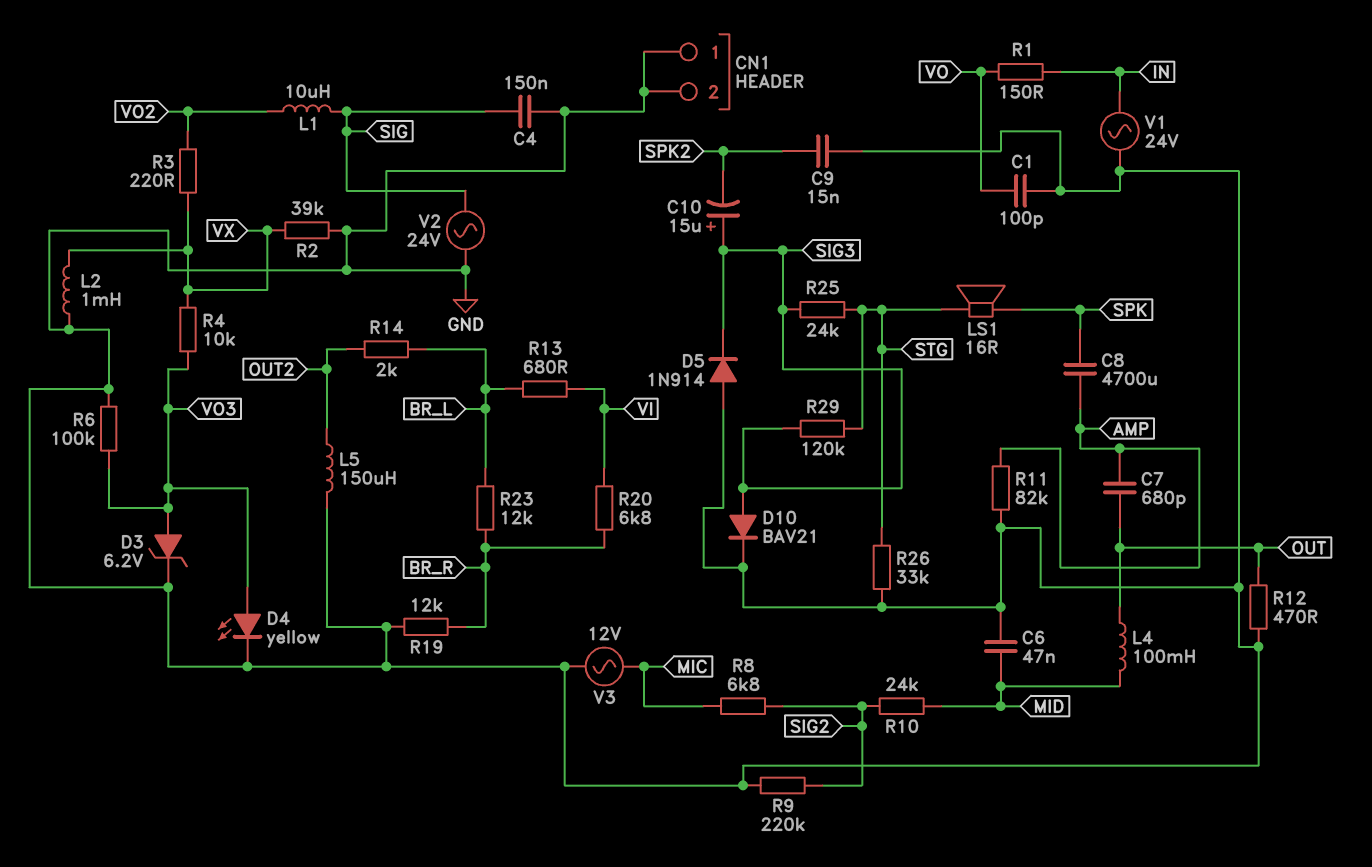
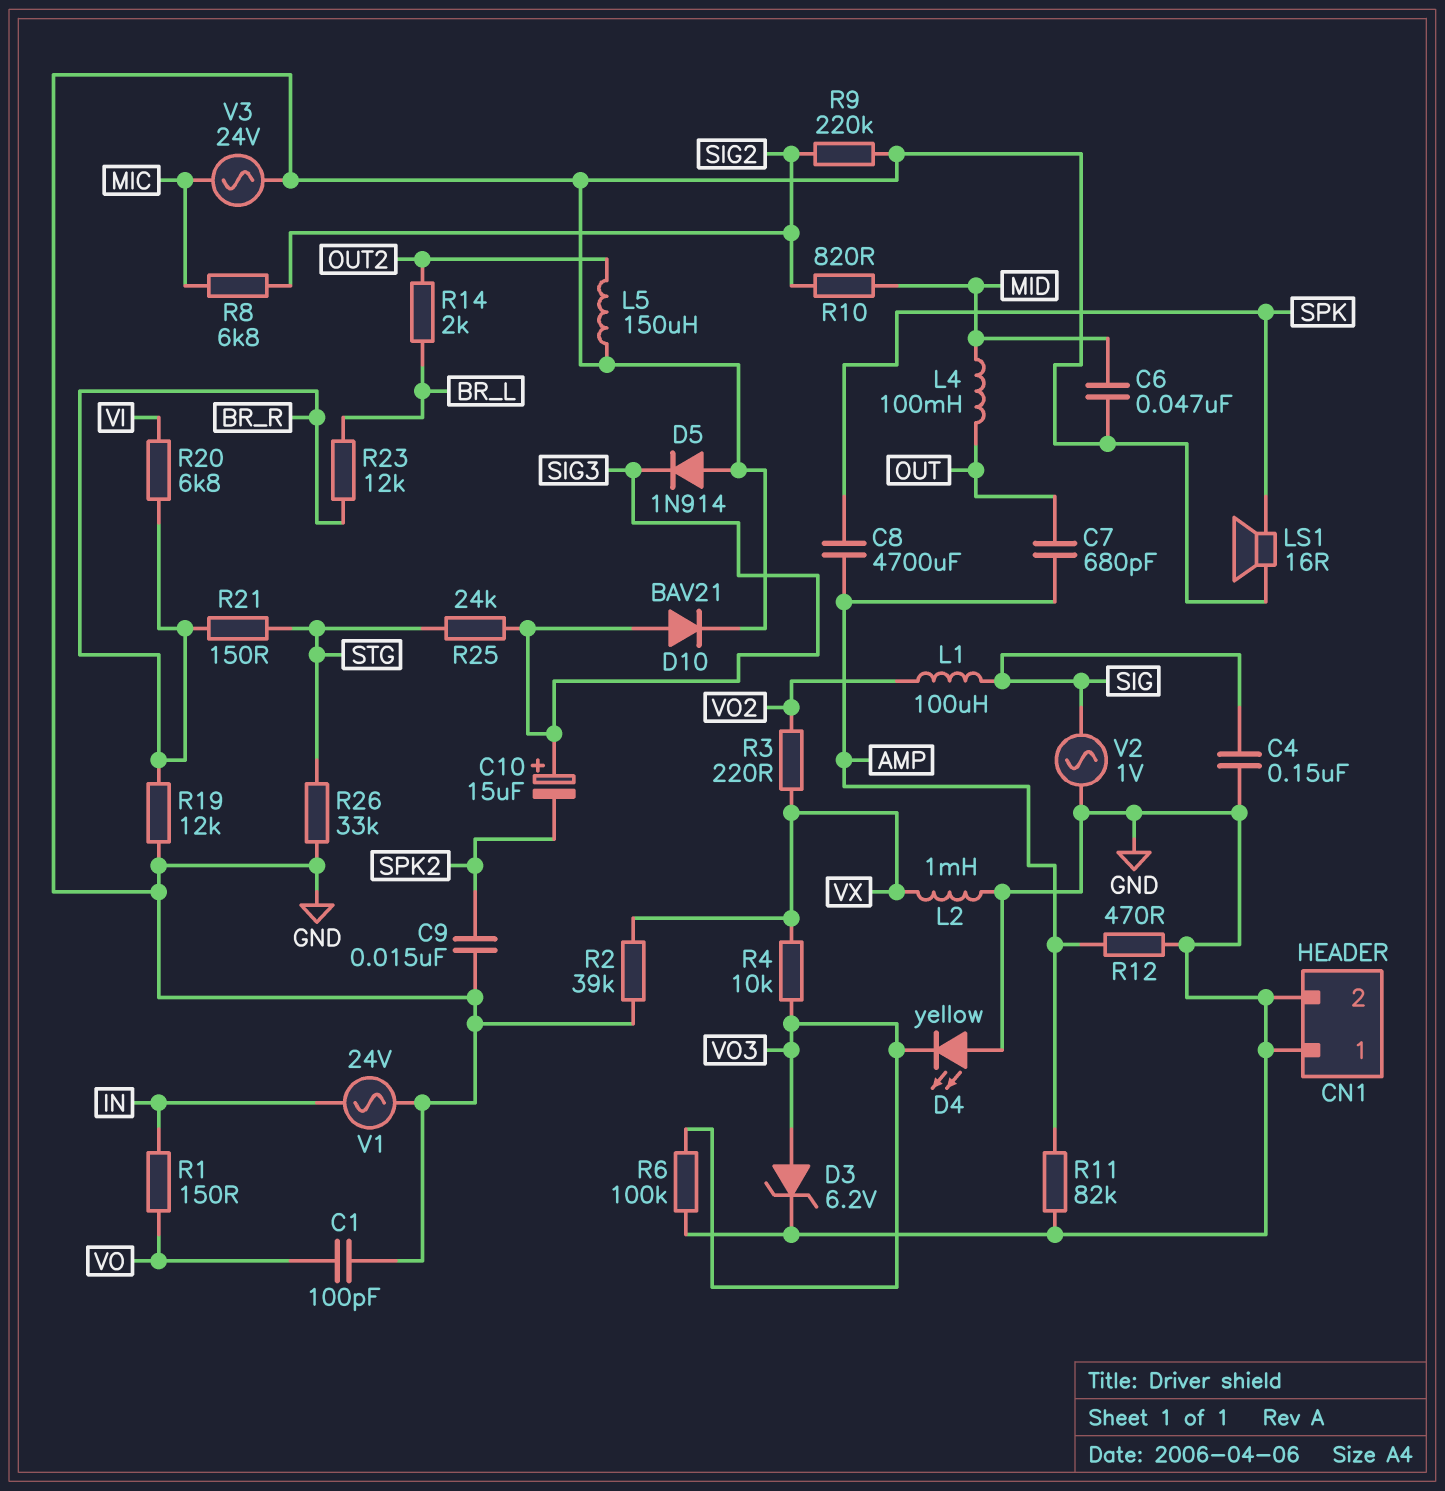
D4: LED yellow (A VO3, K GND) -> LED yellow (A GND, K VO3)
L1: 10uH (SIG, VO2) -> 100uH (SIG, VO2)
LS1: speaker 16R (SPK, STG) -> speaker 16R (GND, SPK)
R10: 24k (MID, SIG2) -> 820 (MID, SIG2)
R12: 470 (GND, OUT) -> 470 (AMP, GND)
R13: 680 (BR_L, VI) -> none
R21: none -> 150 (BR_R, STG)
R29: 120k (SIG3, STG) -> none
V2: AC 24V (GND, SIG) -> AC 1V (GND, SIG)
V3: AC 12V (GND, MIC) -> AC 24V (GND, MIC)

